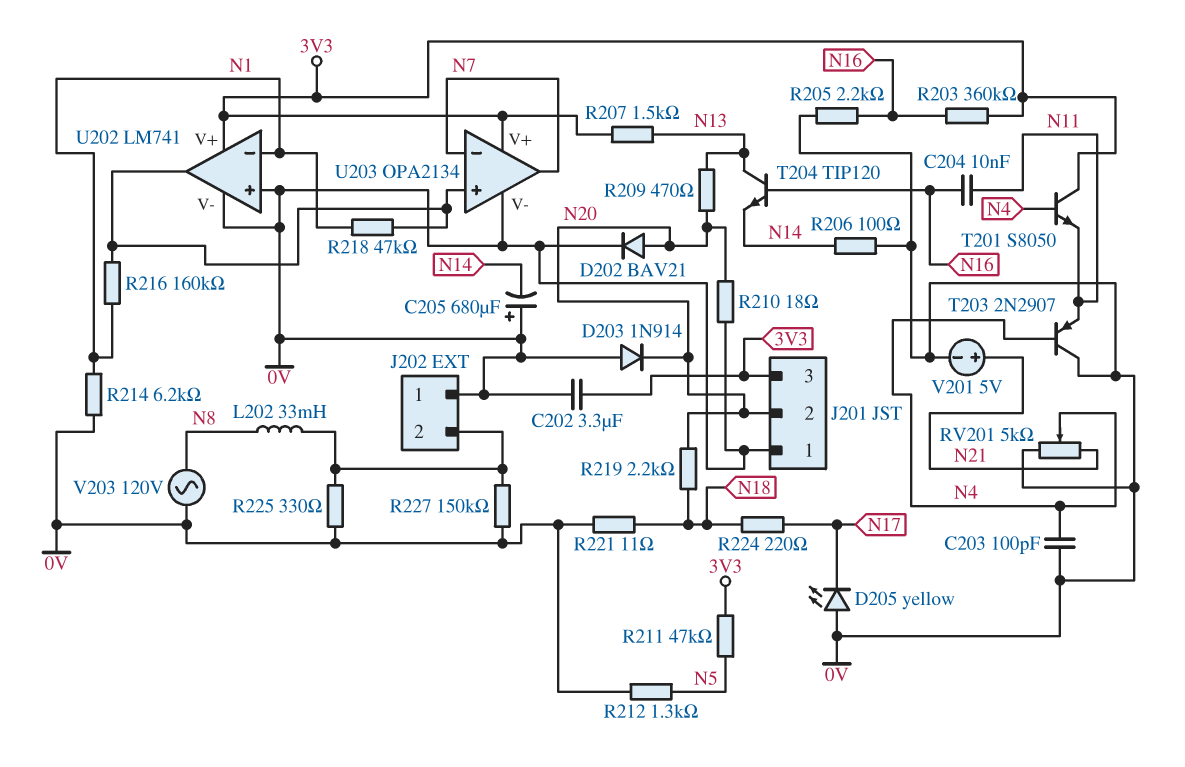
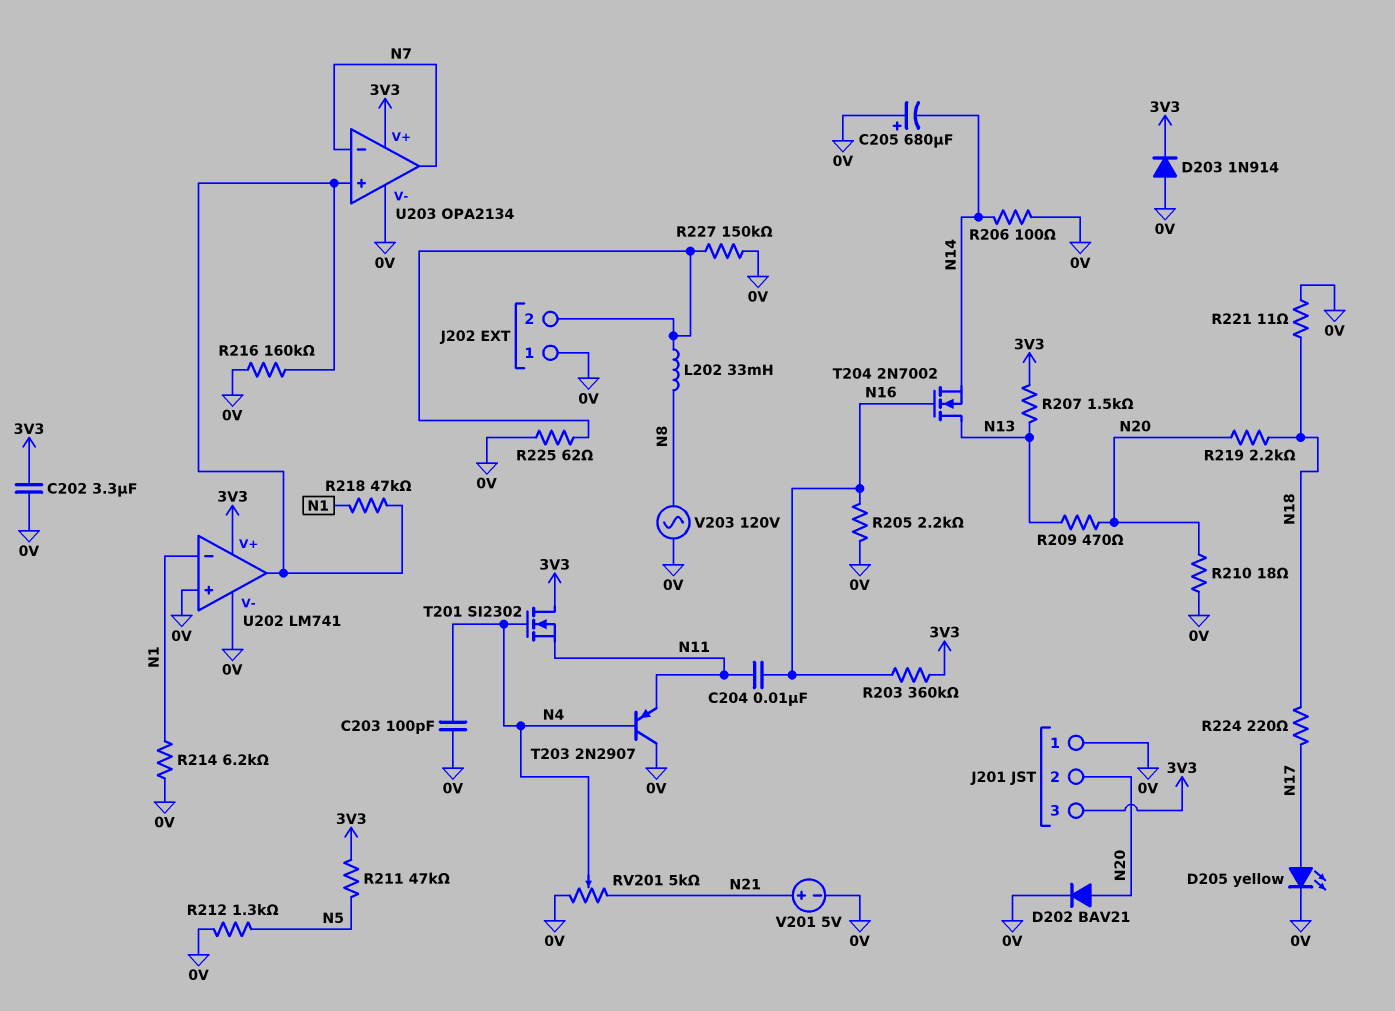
D203: diode 1N914 (A 0V, K N20) -> diode 1N914 (A 0V, K 3V3)
D205: LED yellow (A 0V, K N17) -> LED yellow (A N17, K 0V)
R216: 160k (N1, U202/out) -> 160k (0V, U202/out)
R225: 330 (0V, J202/2) -> 62 (0V, J202/2)
T201: NPN S8050 (B N4, C 3V3, E N11) -> NMOS SI2302 (G N4, D 3V3, S N11)
T204: NPN TIP120 (B N16, C N13, E N14) -> NMOS 2N7002 (G N16, D N13, S N14)

